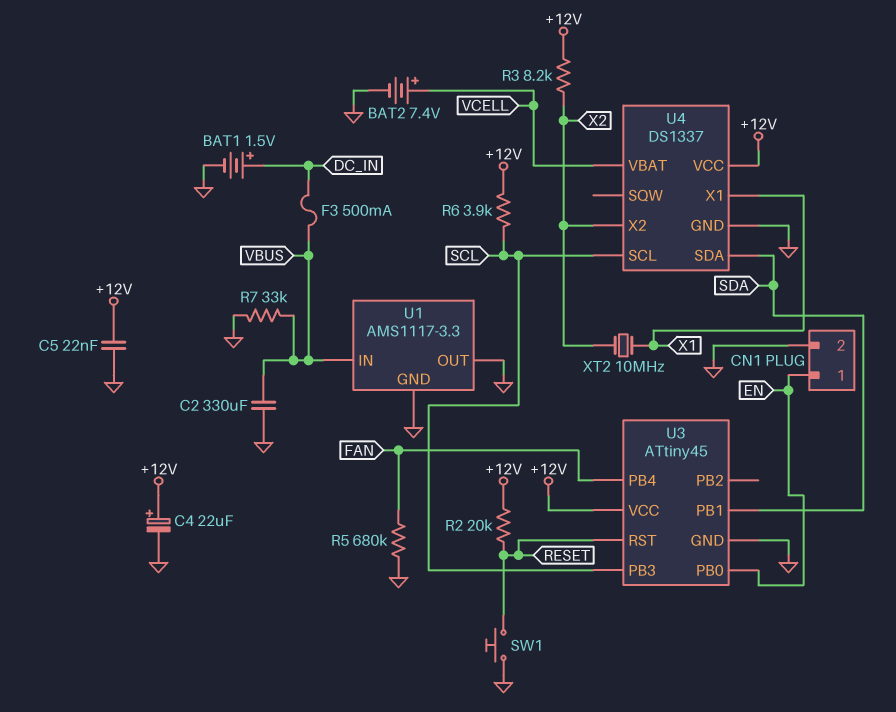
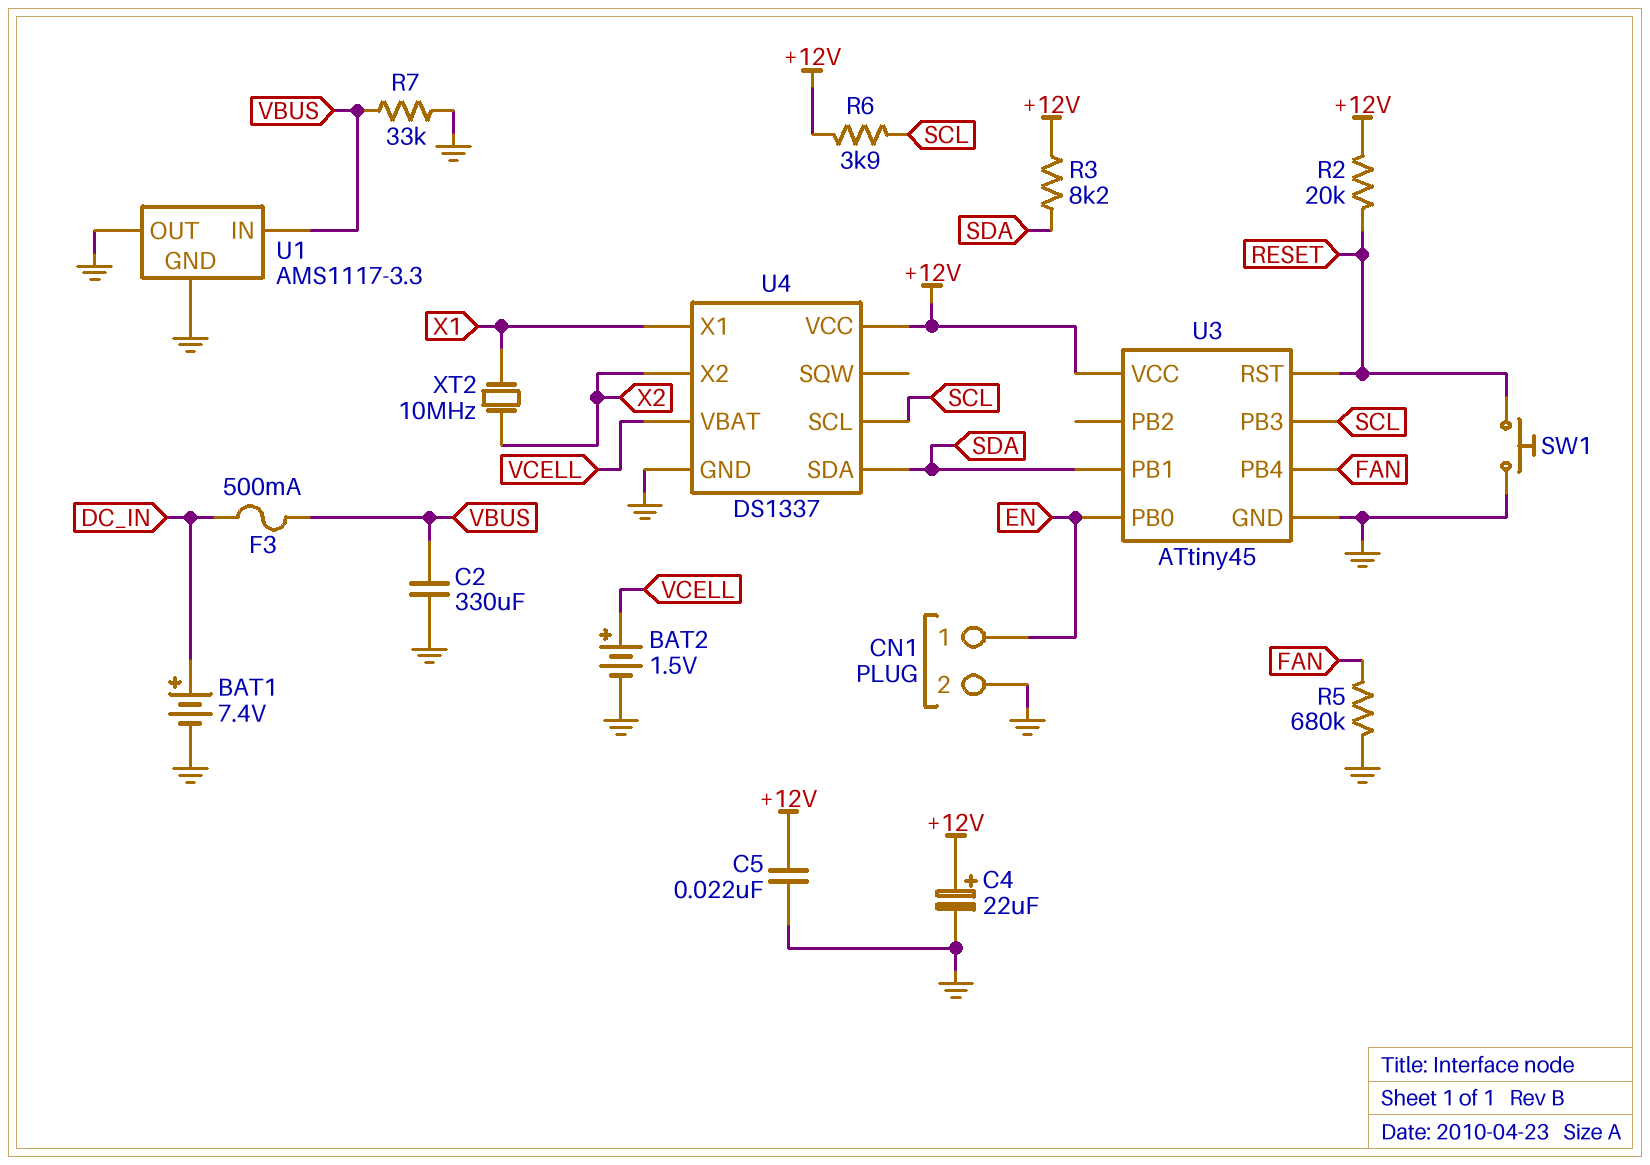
BAT1: 1.5V (plus DC_IN, minus GND) -> 7.4V (plus DC_IN, minus GND)
BAT2: 7.4V (plus VCELL, minus GND) -> 1.5V (plus VCELL, minus GND)
R3: 8.2k (+12V, X2) -> 8.2k (+12V, SDA)

